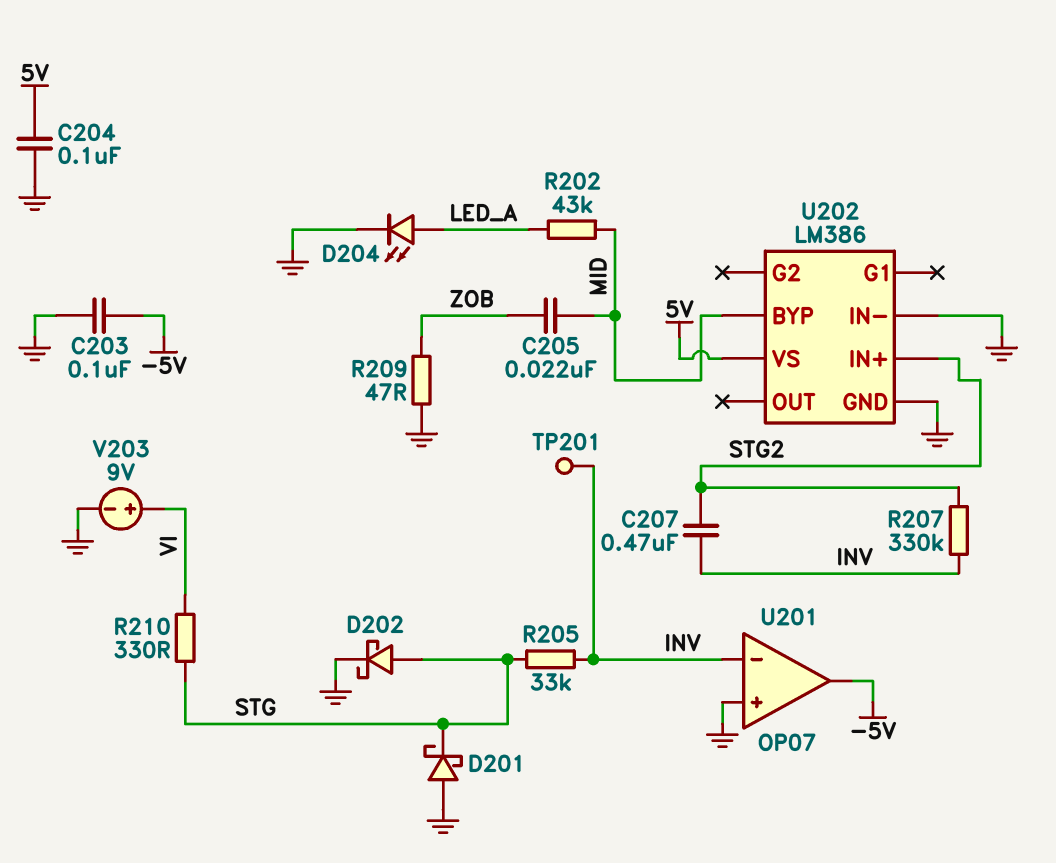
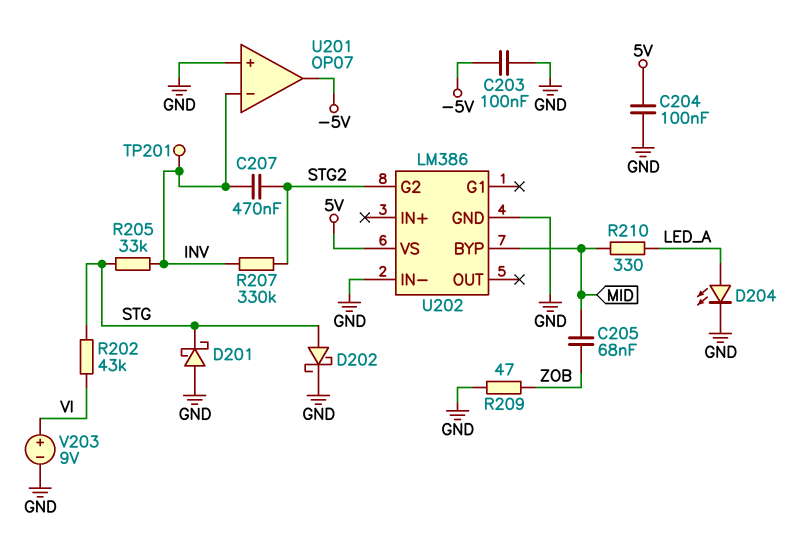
C205: 22nF (MID, ZOB) -> 68nF (MID, ZOB)
R202: 43k (LED_A, MID) -> 43k (STG, VI)
R210: 330 (STG, VI) -> 330 (LED_A, MID)
U202 pin G2: none -> STG2
U202 pin IN+: STG2 -> none

